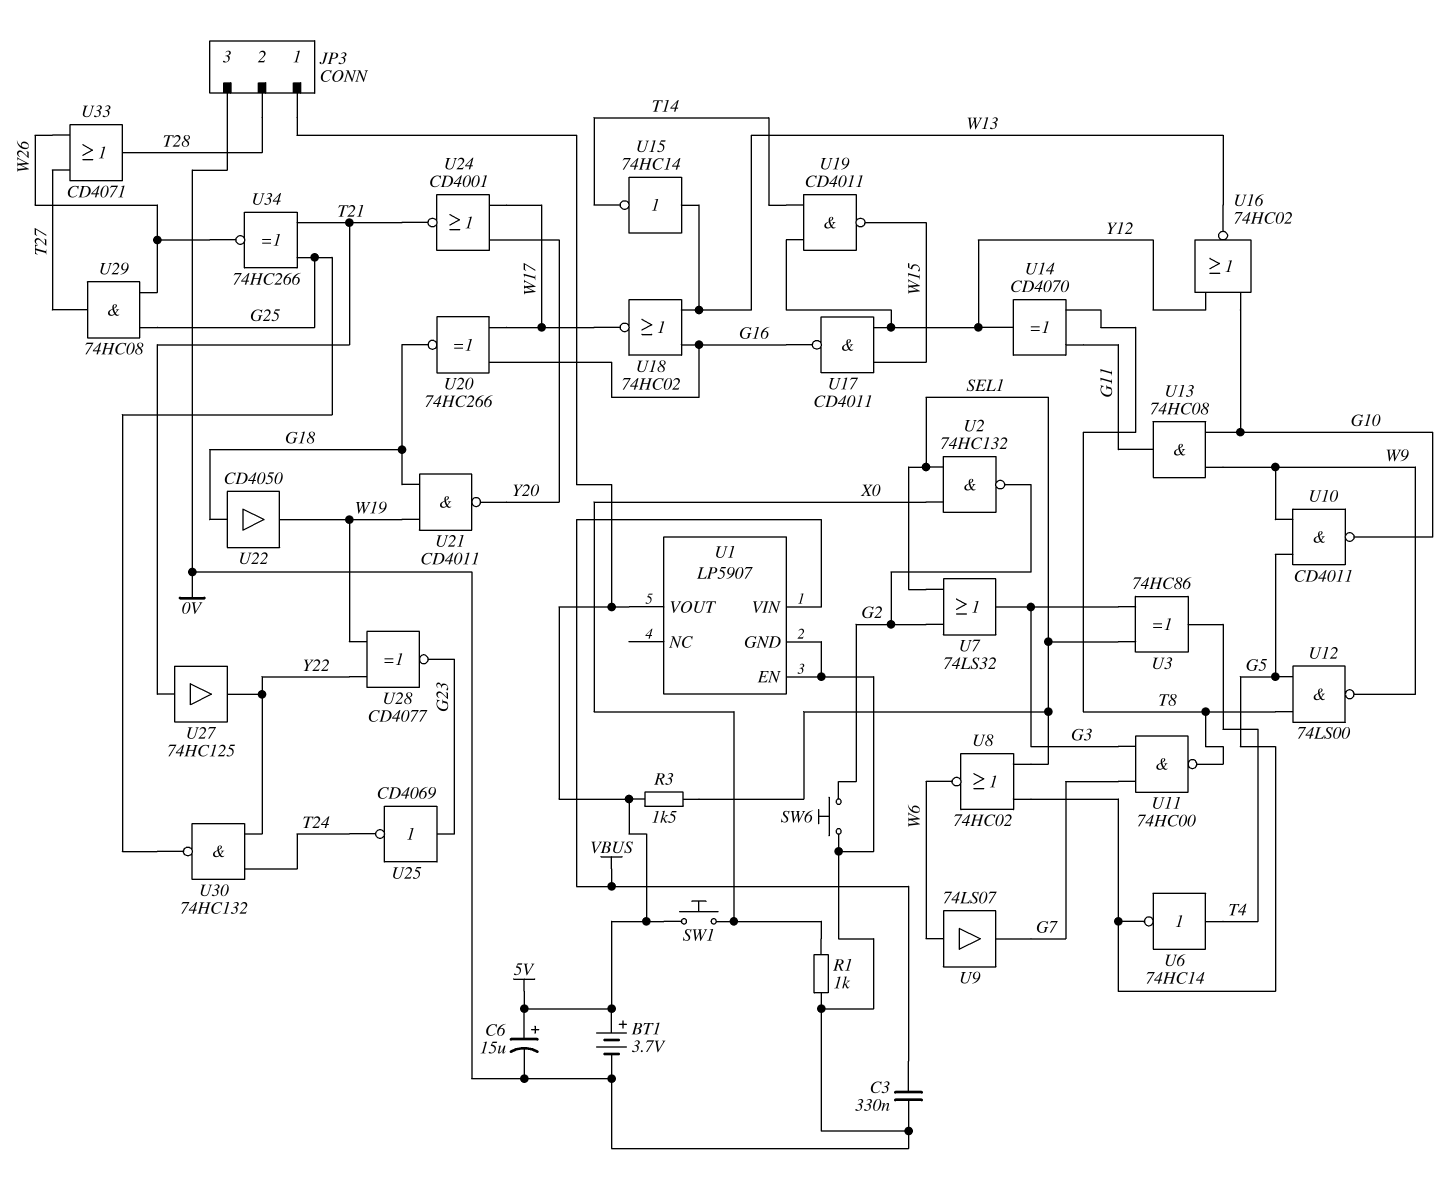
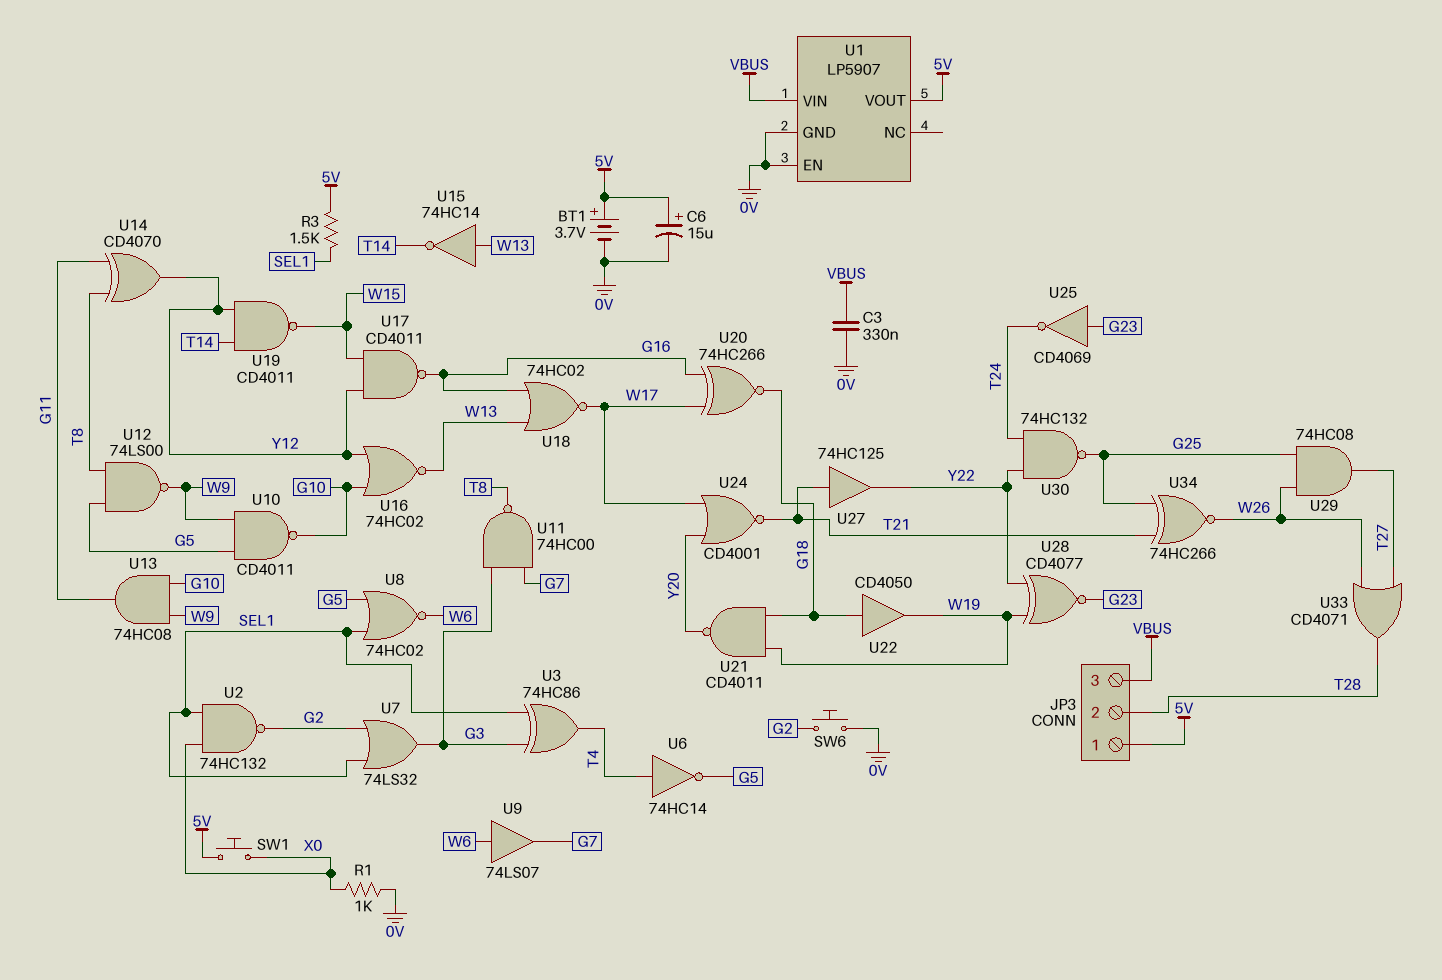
JP3 pin 3: 0V -> VBUS

